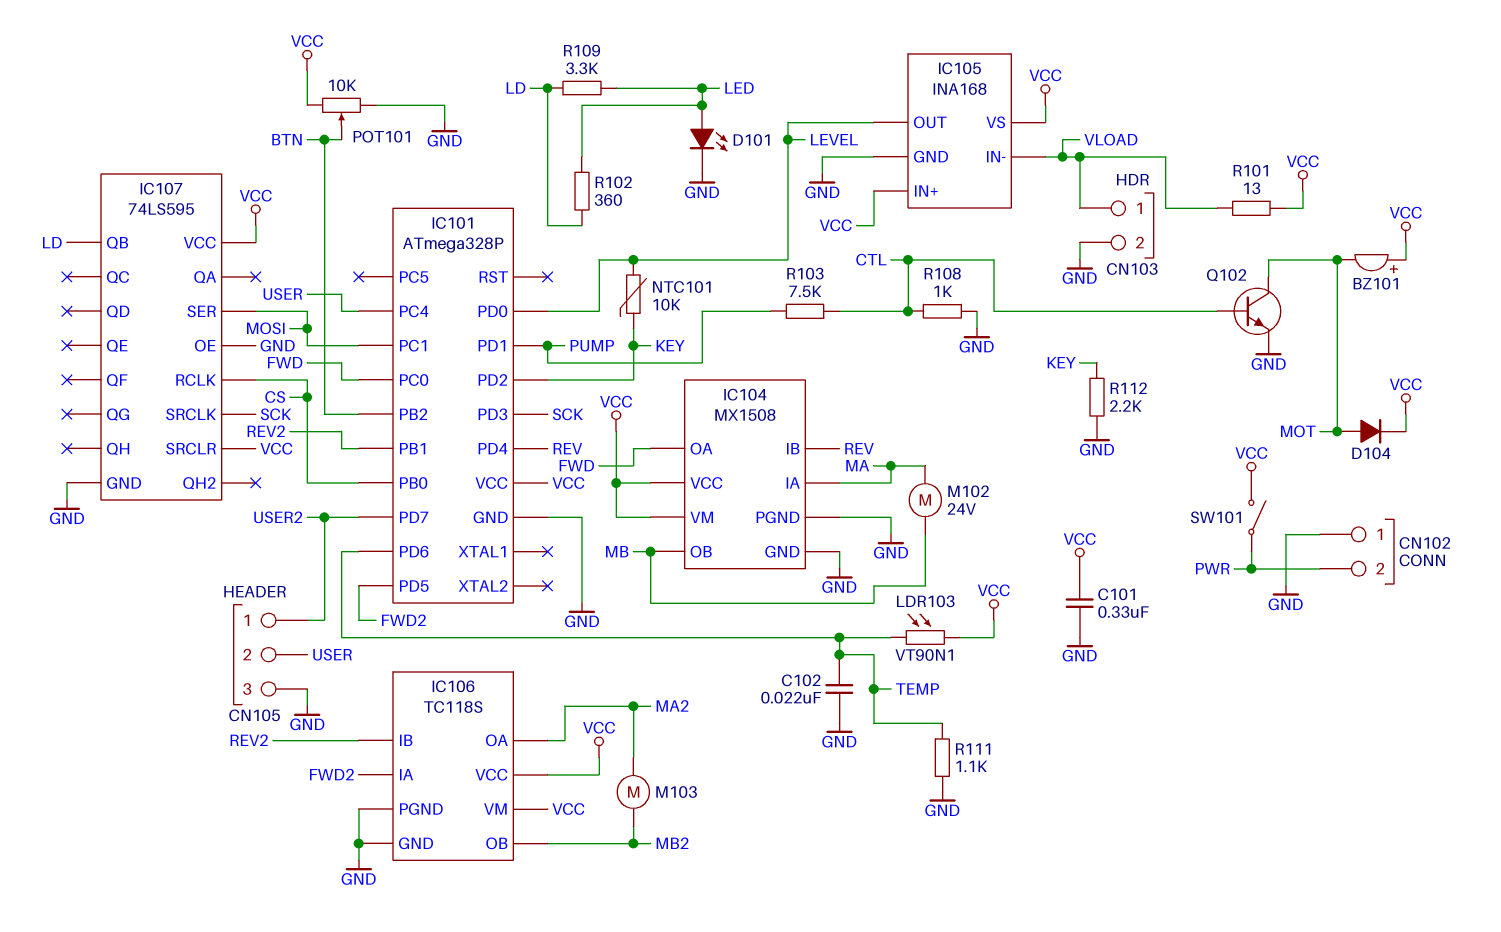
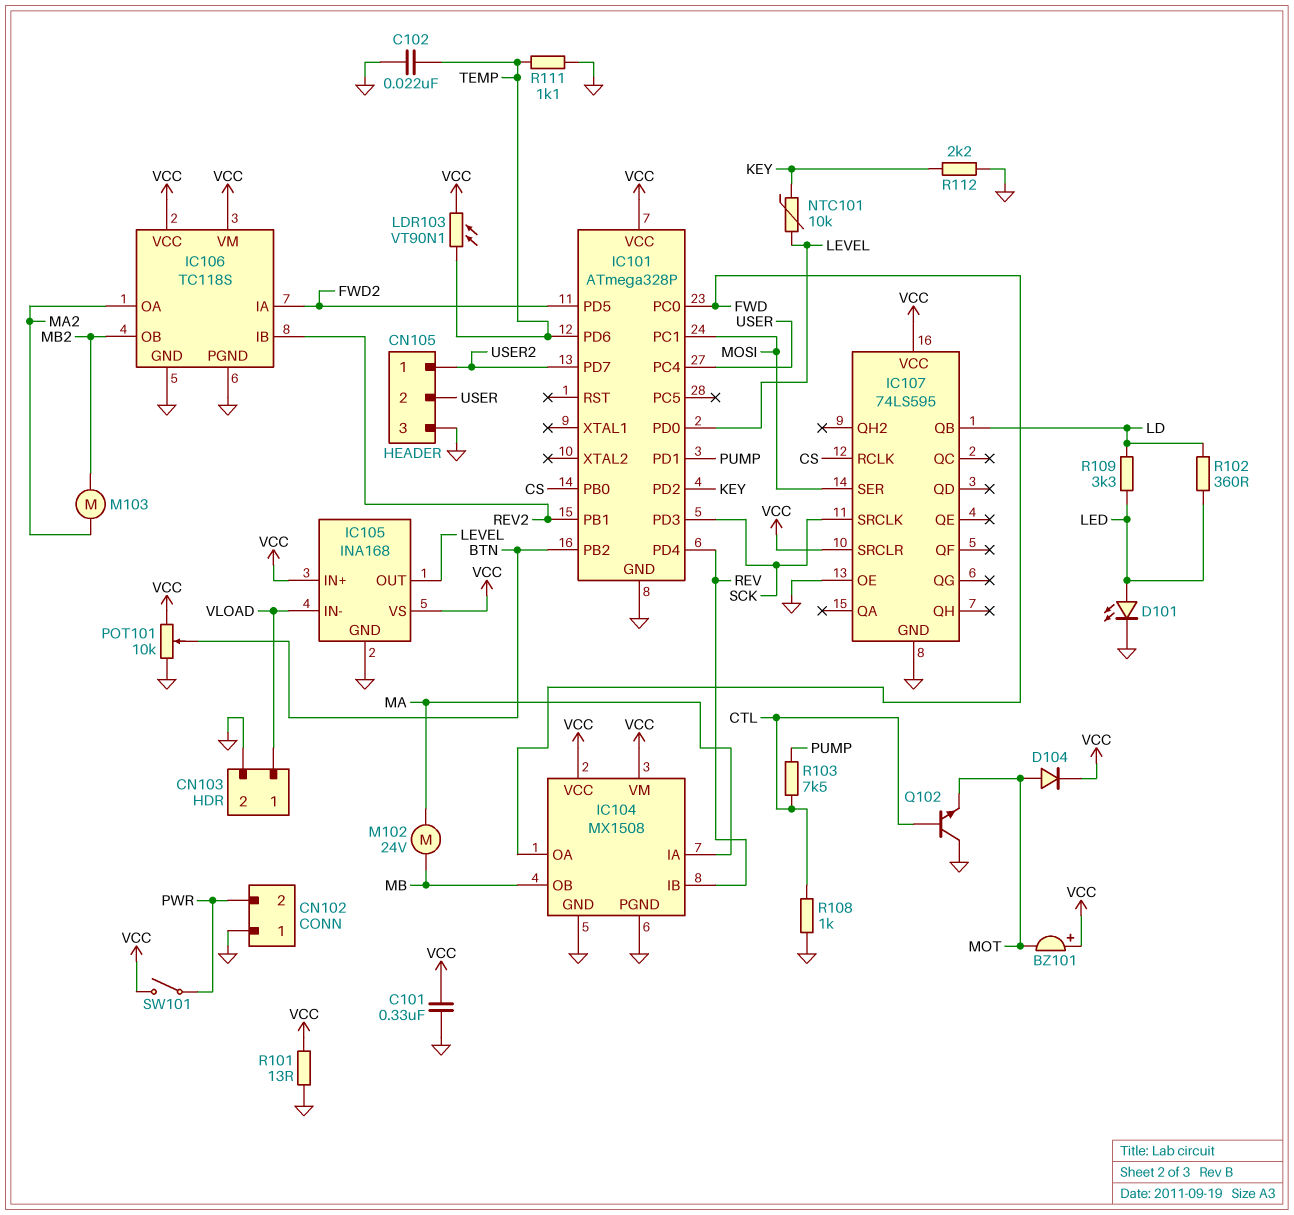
Q102: NPN (B CTL, C MOT, E GND) -> NPN (B CTL, C GND, E MOT)
R101: 13 (VCC, VLOAD) -> 13 (GND, VCC)

